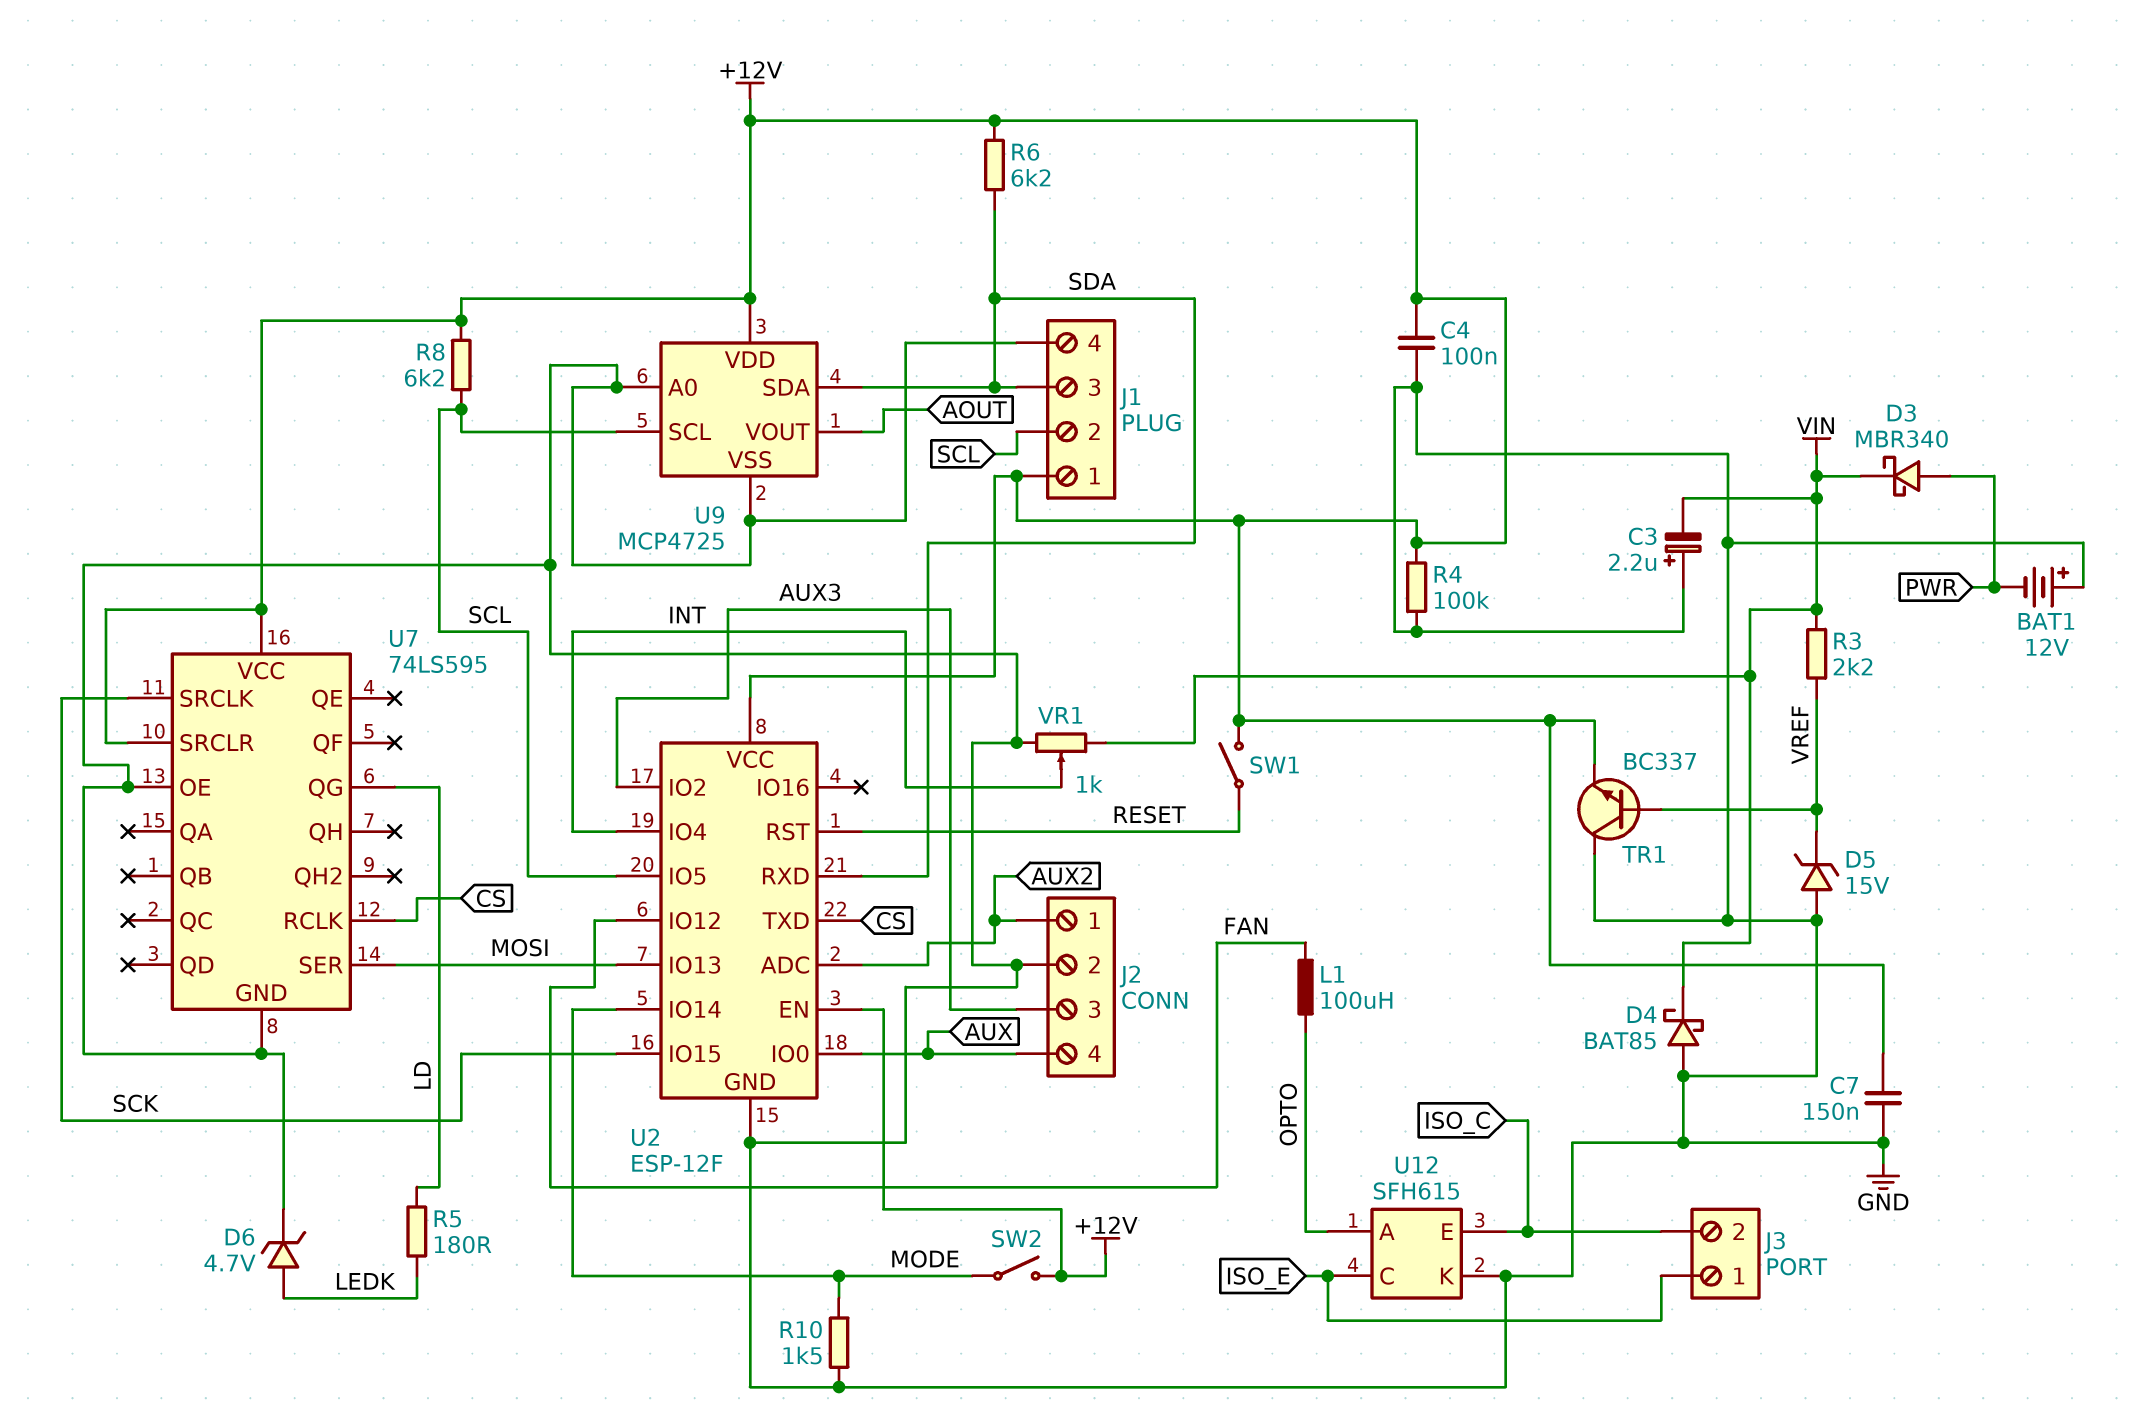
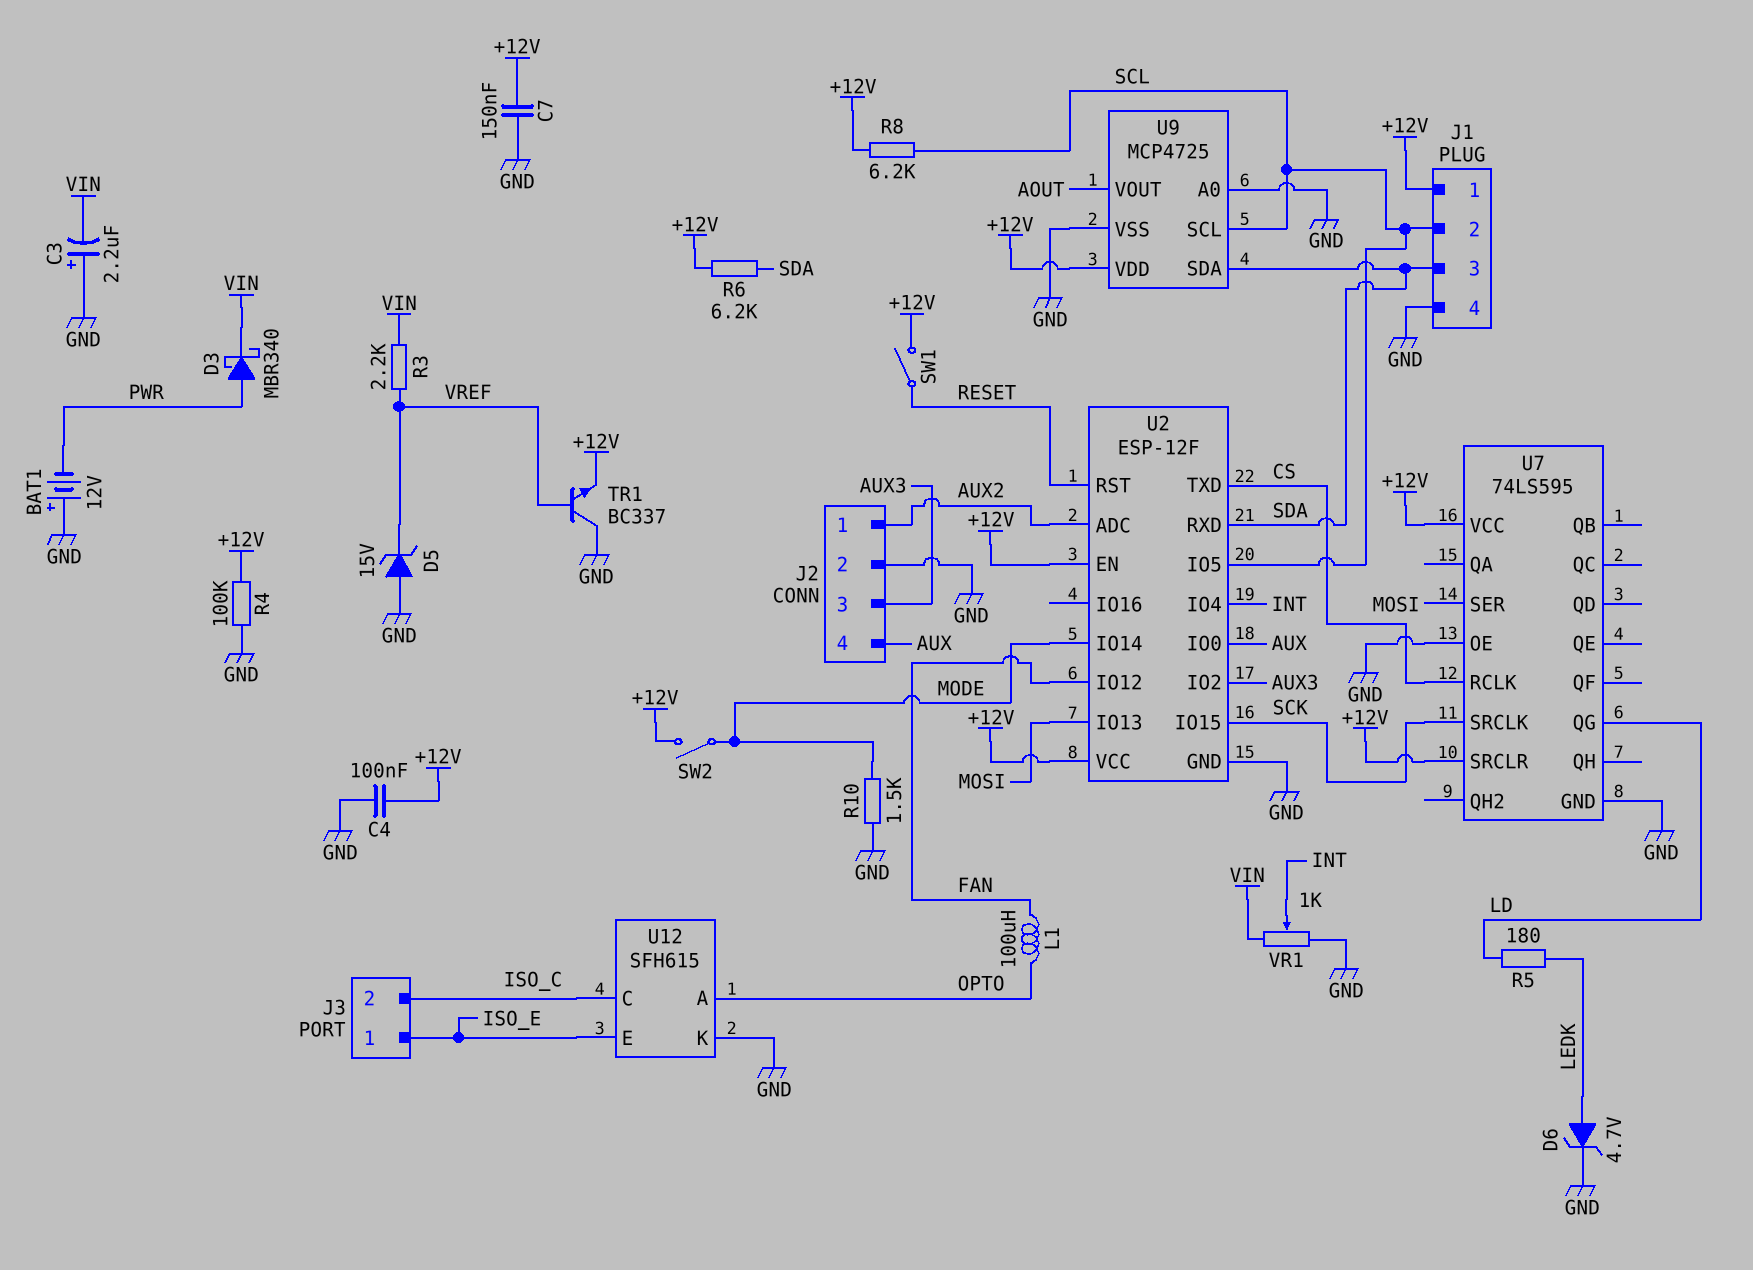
D4: schottky BAT85 (A GND, K VIN) -> none
U12 pin C: ISO_E -> ISO_C
U12 pin E: ISO_C -> ISO_E

